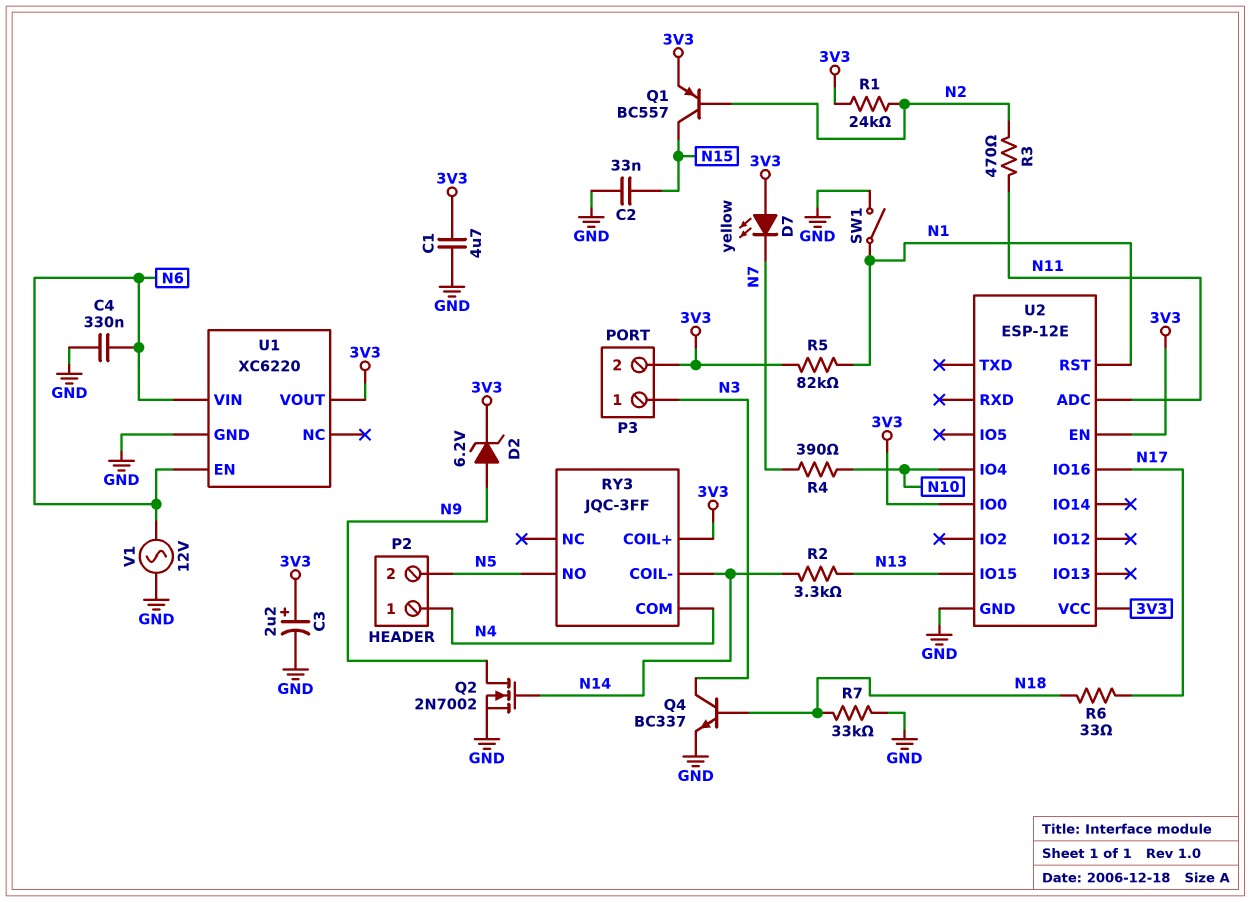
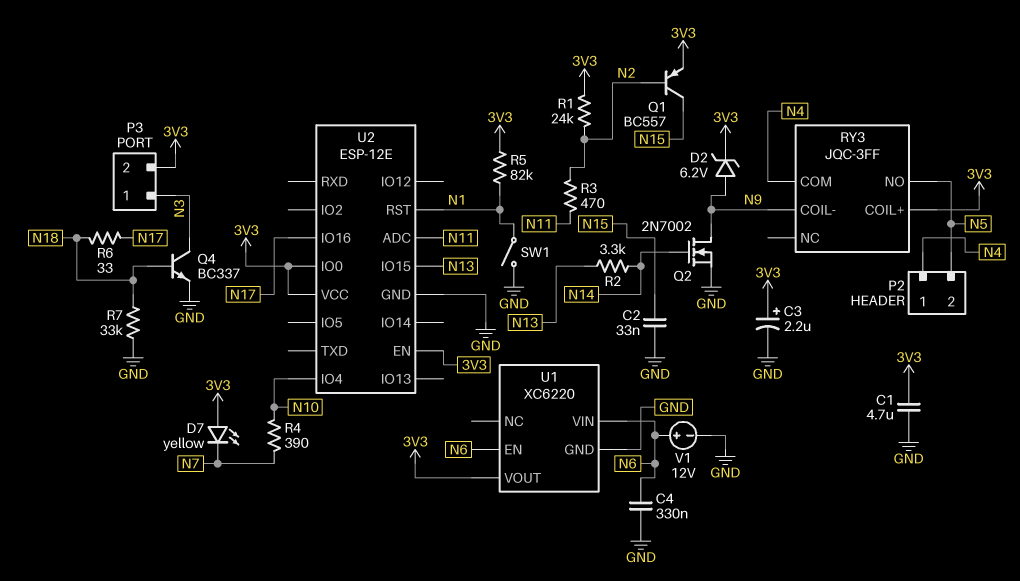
RY3 pin COIL-: N14 -> N9
V1: AC 12V (GND, N6) -> 12V (plus N6, minus GND)

